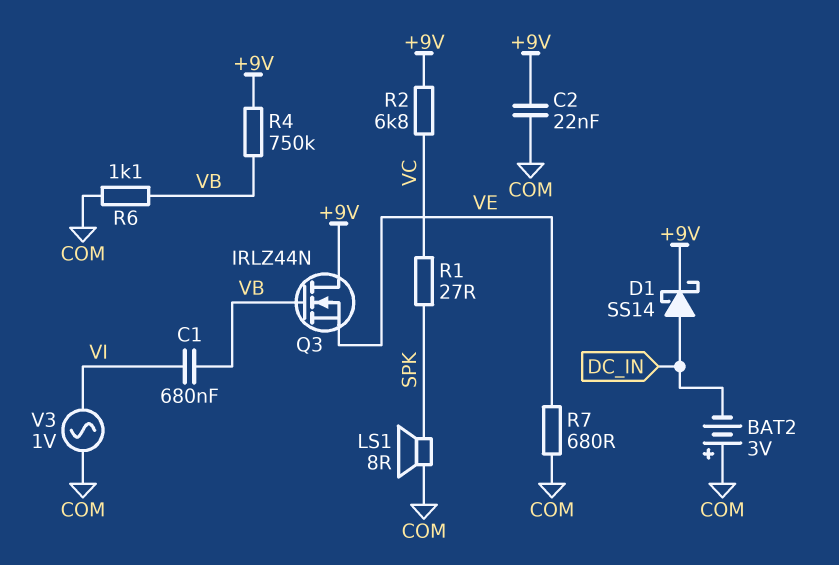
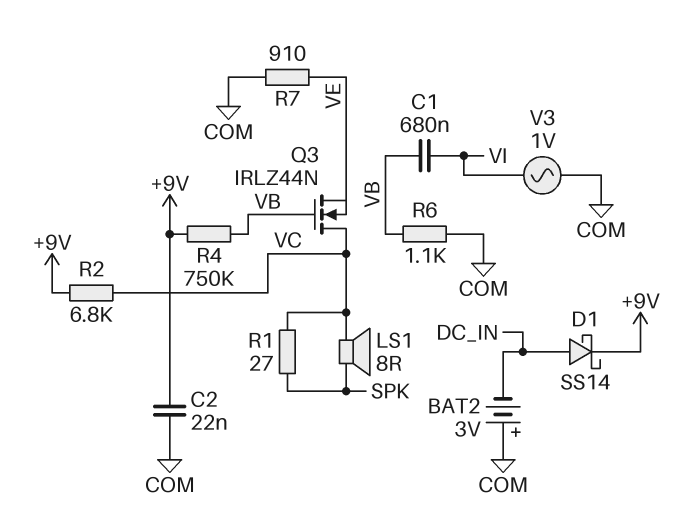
LS1: speaker 8R (COM, SPK) -> speaker 8R (SPK, VC)
Q3: NMOS IRLZ44N (G VB, D +9V, S VE) -> NMOS IRLZ44N (G VB, D VC, S VE)
R7: 680 (COM, VE) -> 910 (COM, VE)

